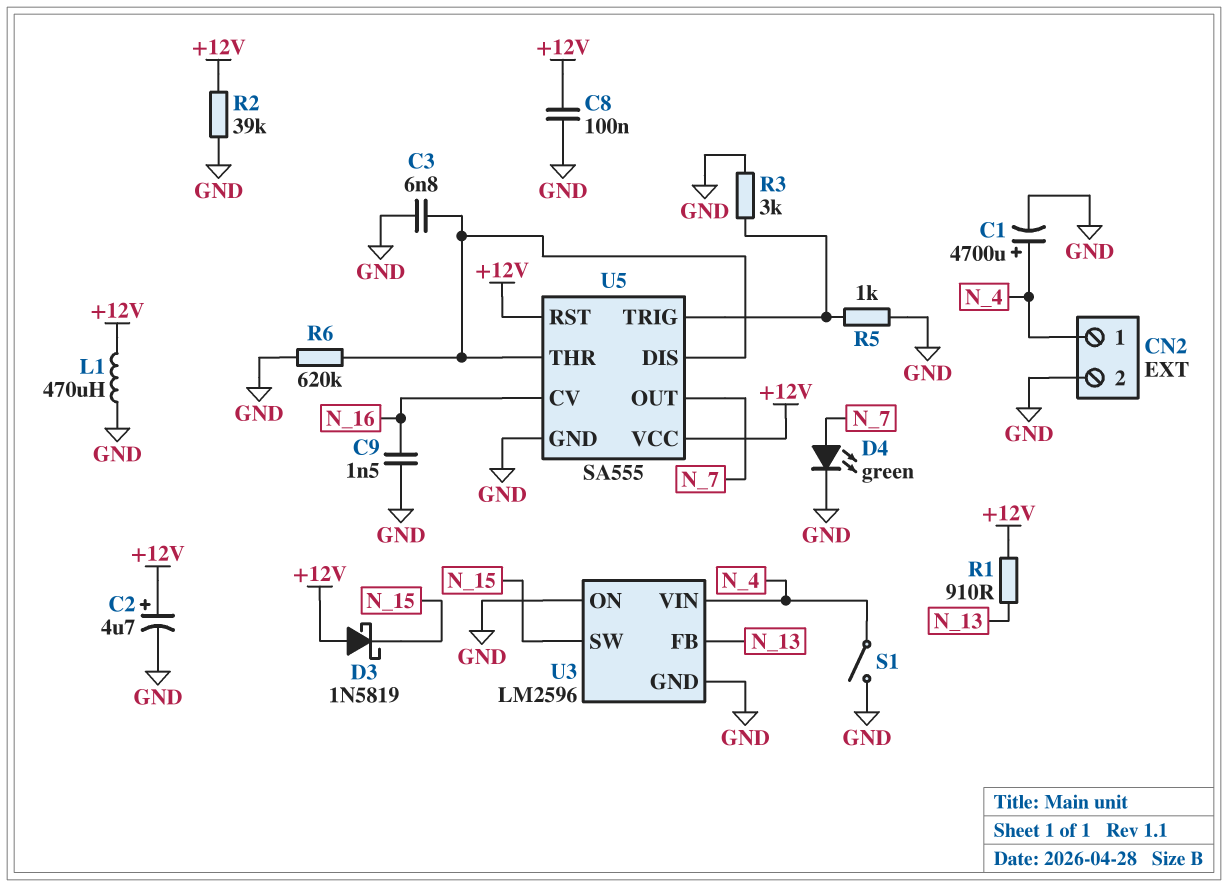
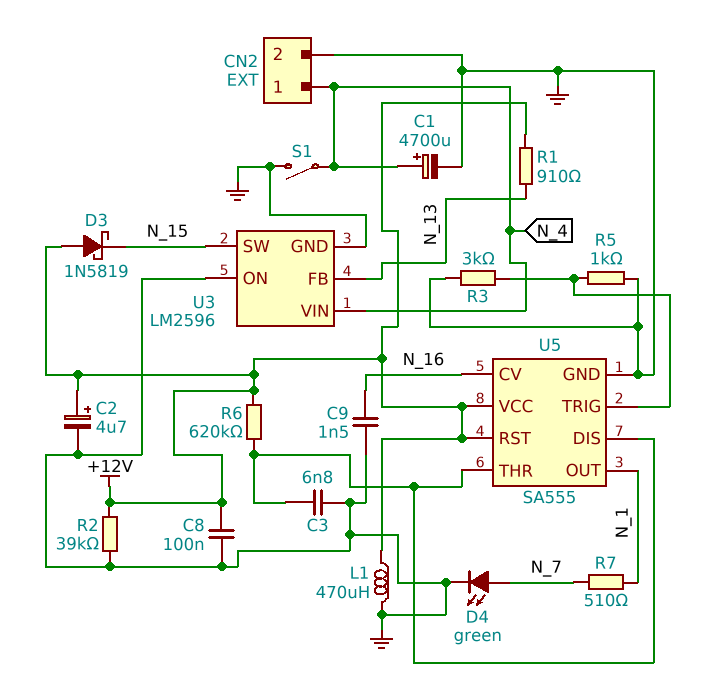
R6: 620k (GND, U5/DIS) -> 620k (+12V, U5/DIS)
R7: none -> 510 (N_1, N_7)
U5 pin OUT: N_7 -> N_1

